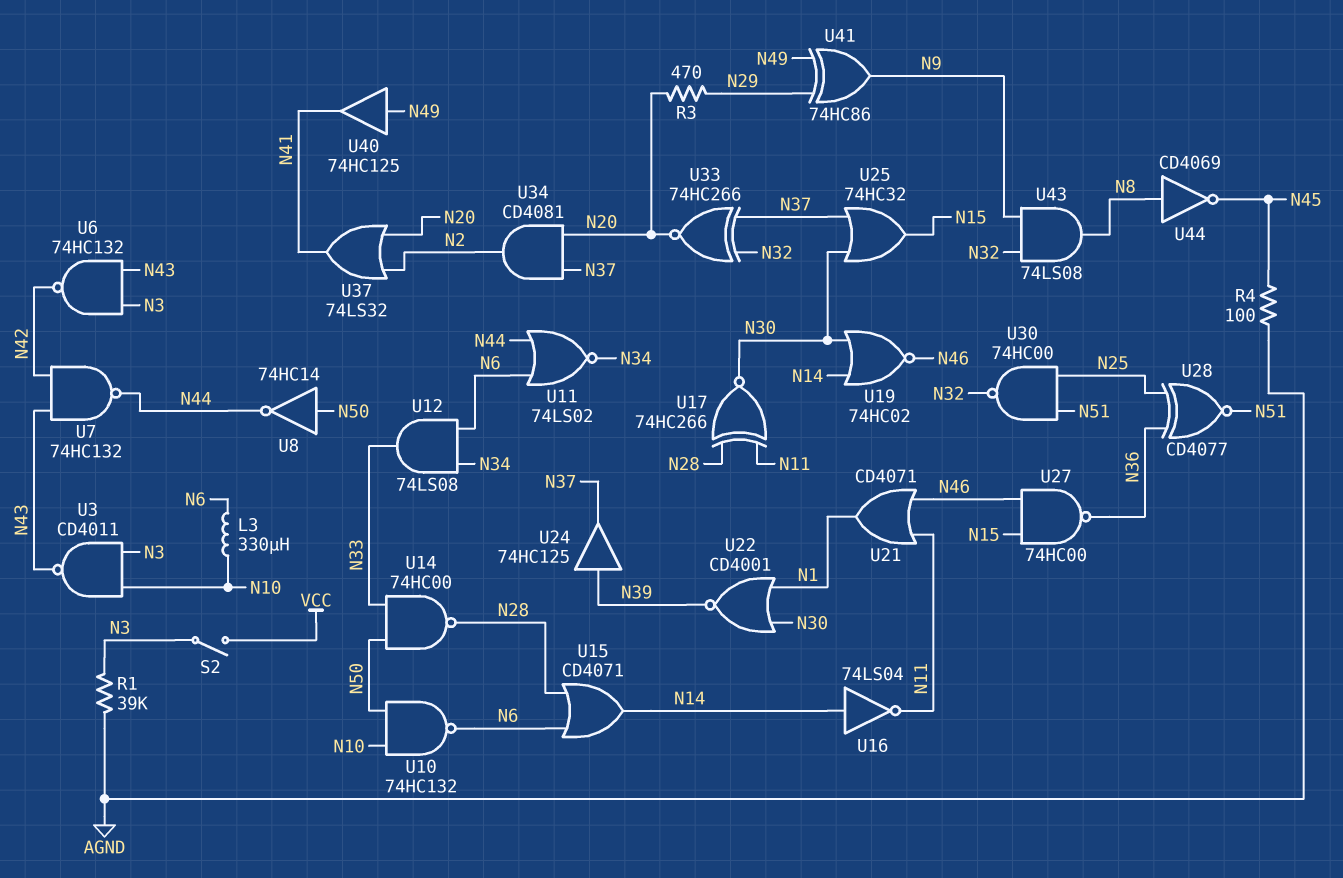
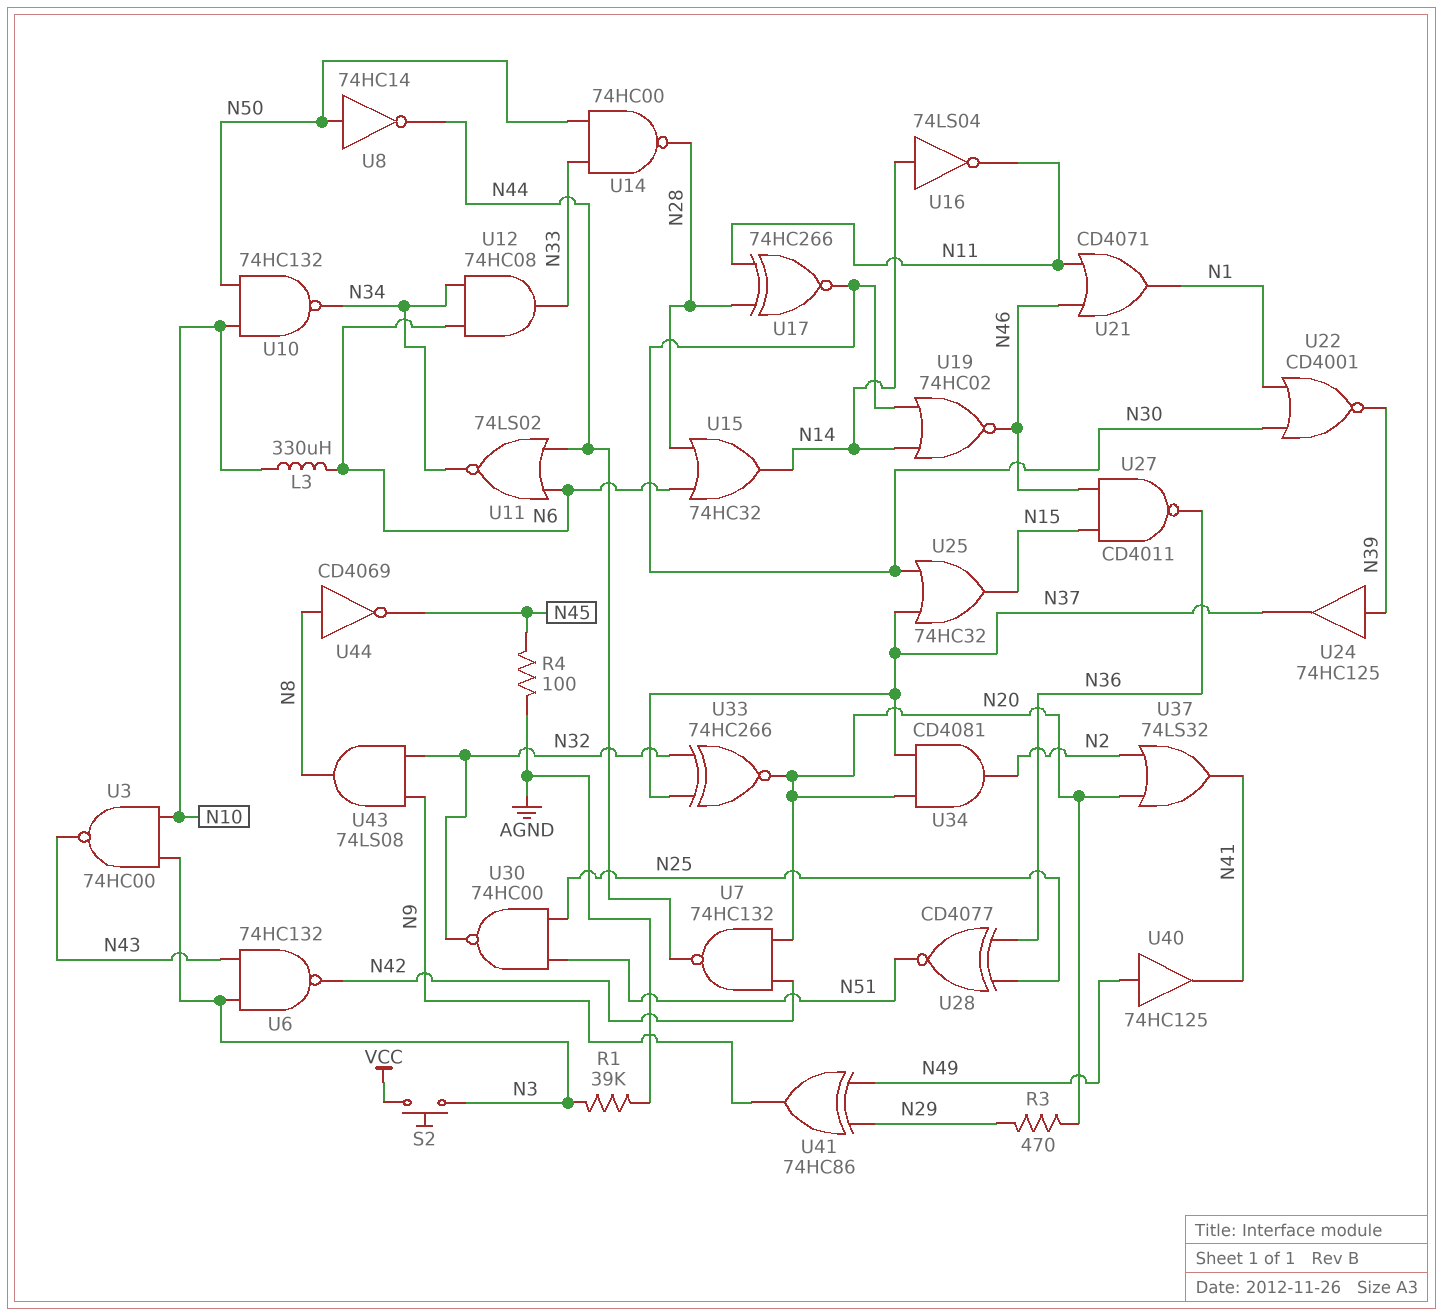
S2: switch (N3, VCC) -> button (N3, VCC)
U3: NAND CD4011 (in N3, in N10, out N43) -> NAND 74HC00 (in N3, in N10, out N43)
U7: NAND 74HC132 (in N42, in N43, out N44) -> NAND 74HC132 (in N20, in N42, out N44)
U10: NAND 74HC132 (in N10, in N50, out N6) -> NAND 74HC132 (in N10, in N50, out N34)
U12: AND 74LS08 (in N6, in N34, out N33) -> AND 74HC08 (in N6, in N34, out N33)
U15: OR CD4071 (in N6, in N28, out N14) -> OR 74HC32 (in N6, in N28, out N14)
U27: NAND 74HC00 (in N15, in N46, out N36) -> NAND CD4011 (in N15, in N46, out N36)

